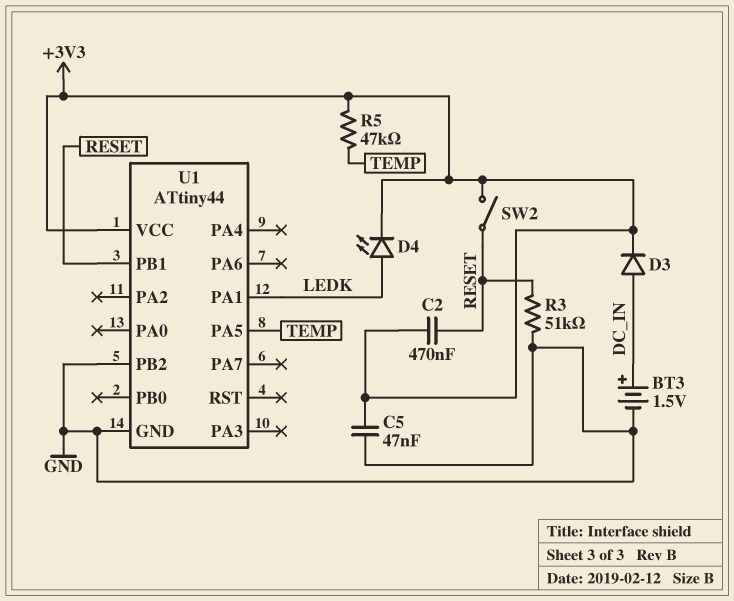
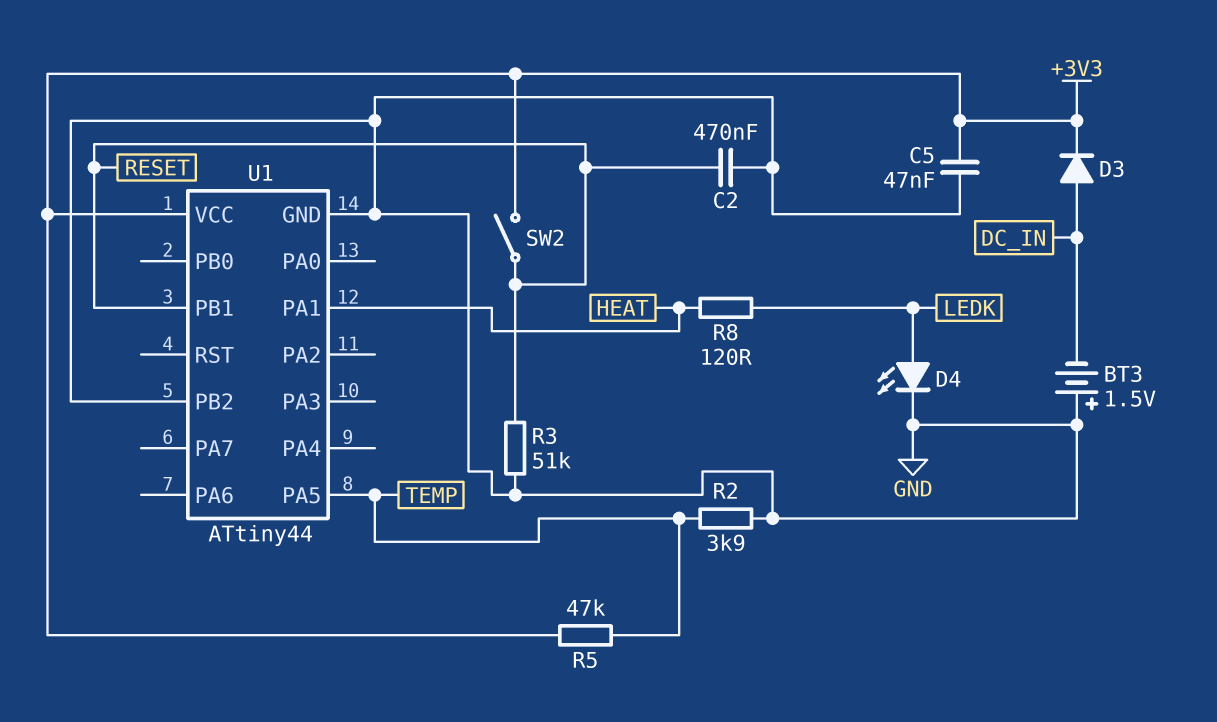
BT3: 1.5V (plus DC_IN, minus GND) -> 1.5V (plus GND, minus DC_IN)
C2: 470nF (+3V3, RESET) -> 470nF (GND, RESET)
D4: LED (A LEDK, K +3V3) -> LED (A LEDK, K GND)
R2: none -> 3.9k (GND, TEMP)
R8: none -> 120 (HEAT, LEDK)
U1 pin PA1: LEDK -> HEAT

